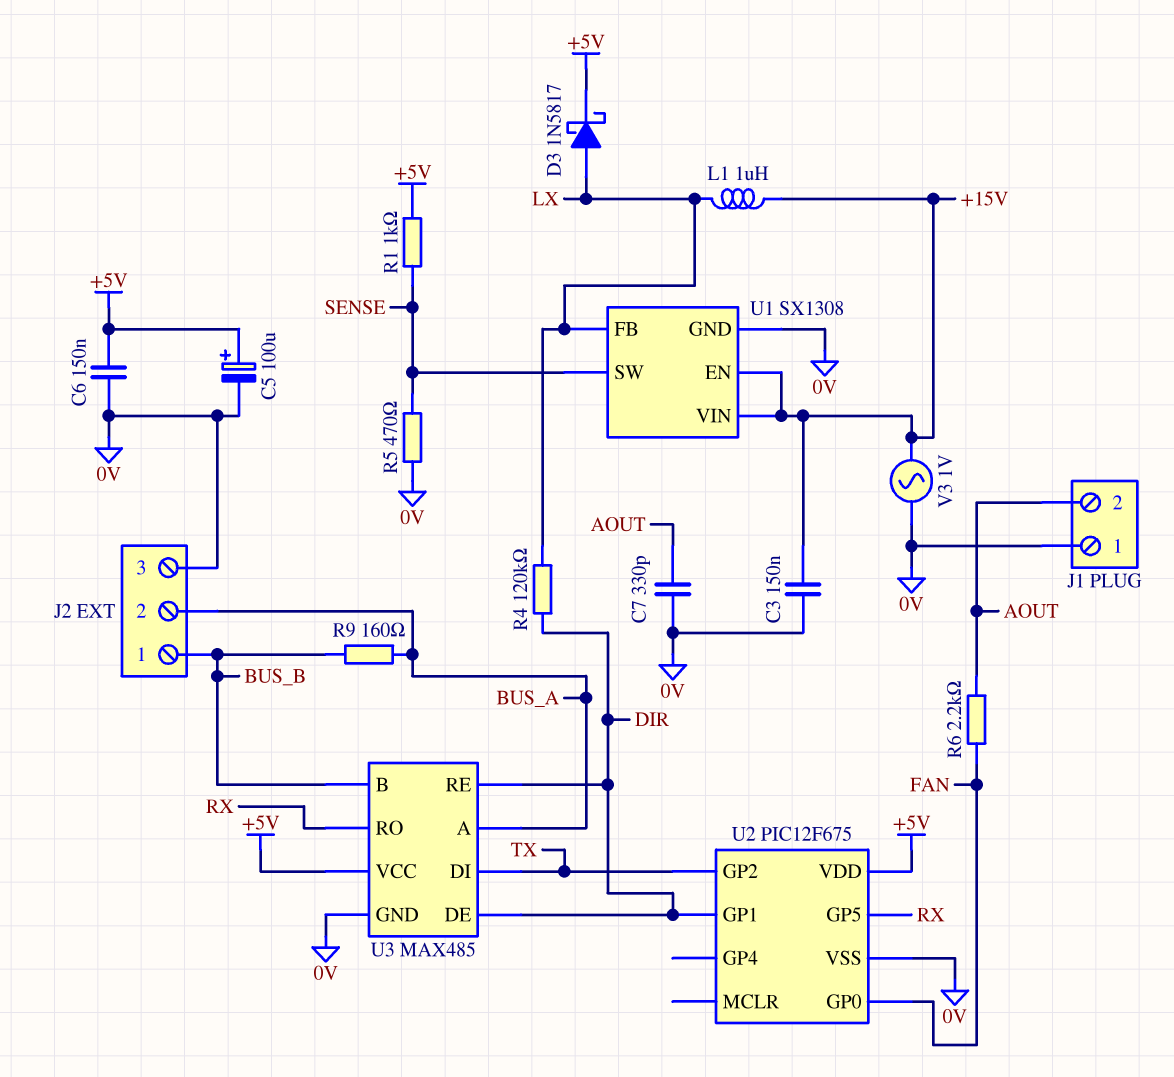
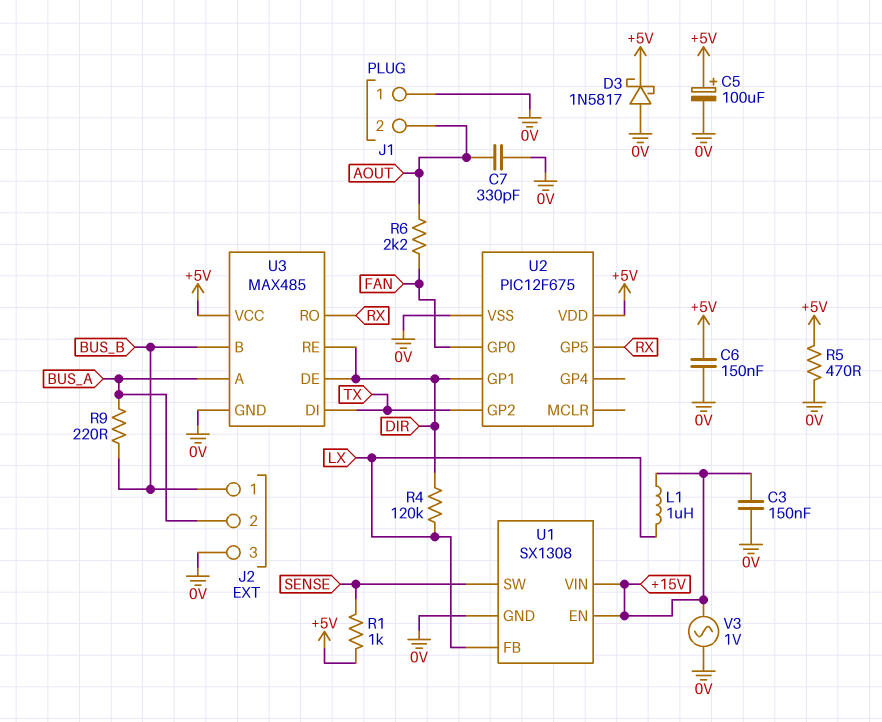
D3: schottky 1N5817 (A LX, K +5V) -> schottky 1N5817 (A 0V, K +5V)
R5: 470 (0V, SENSE) -> 470 (+5V, 0V)
R9: 160 (BUS_A, BUS_B) -> 220 (BUS_A, BUS_B)

